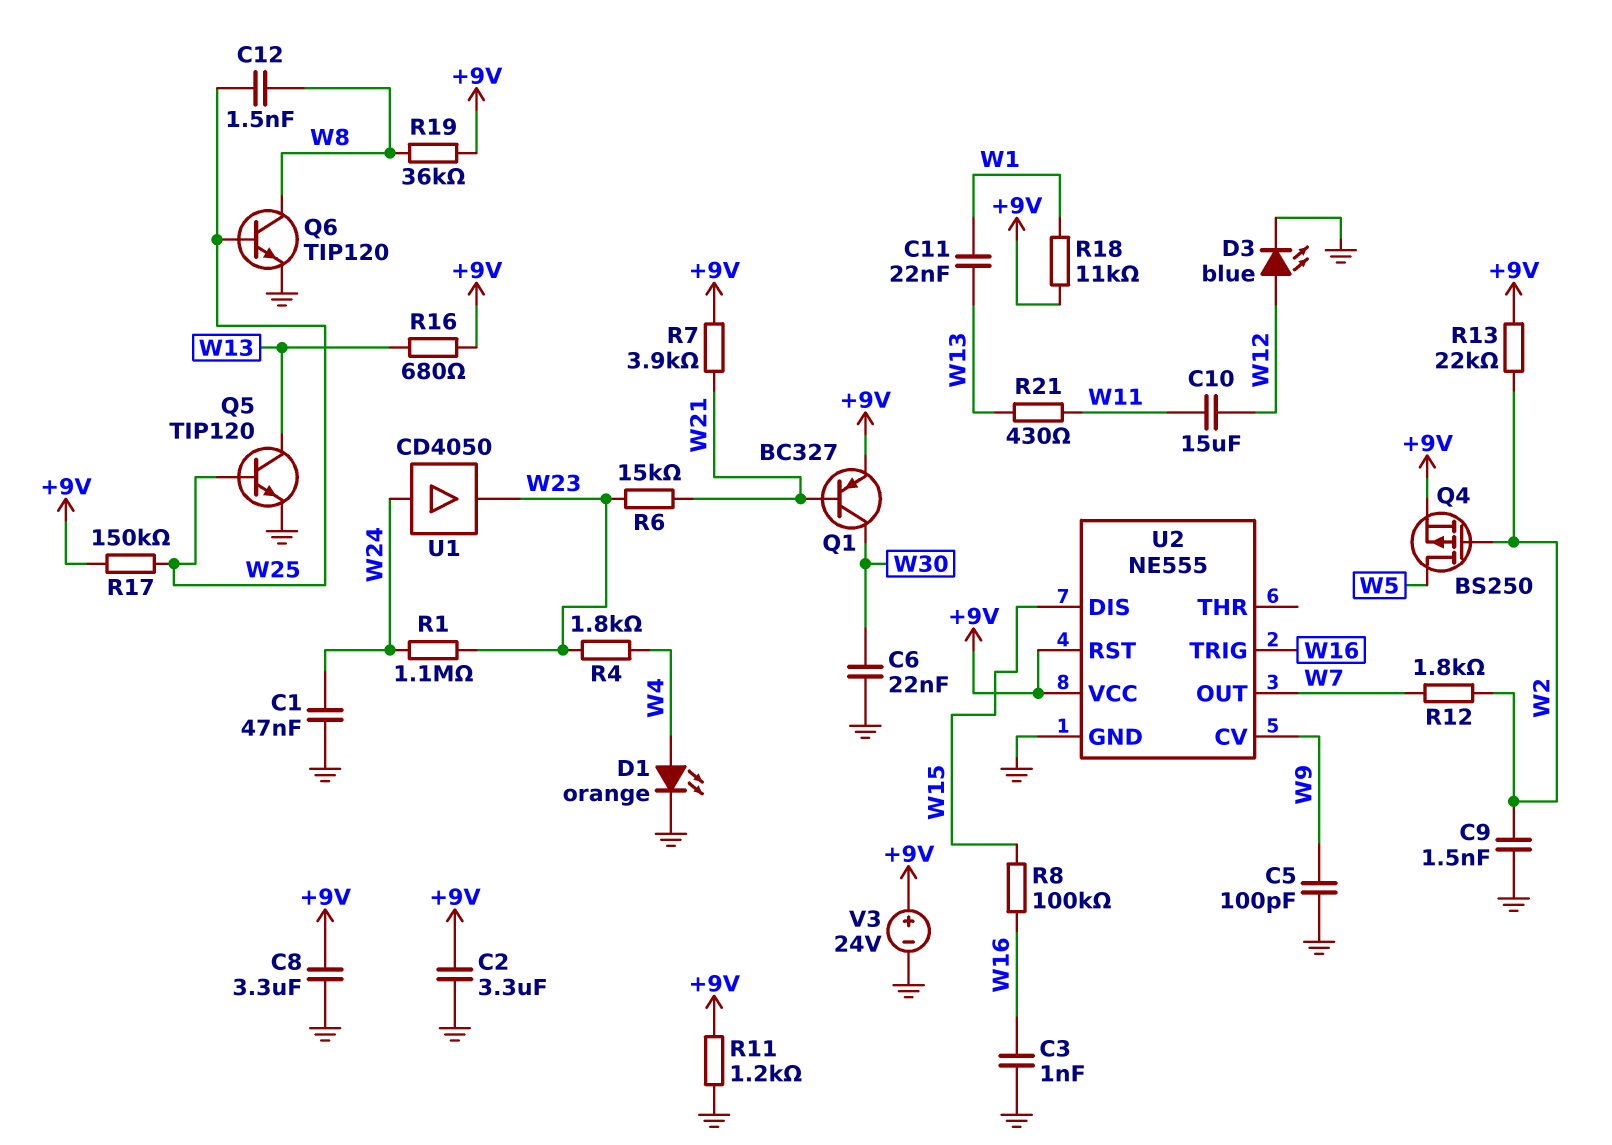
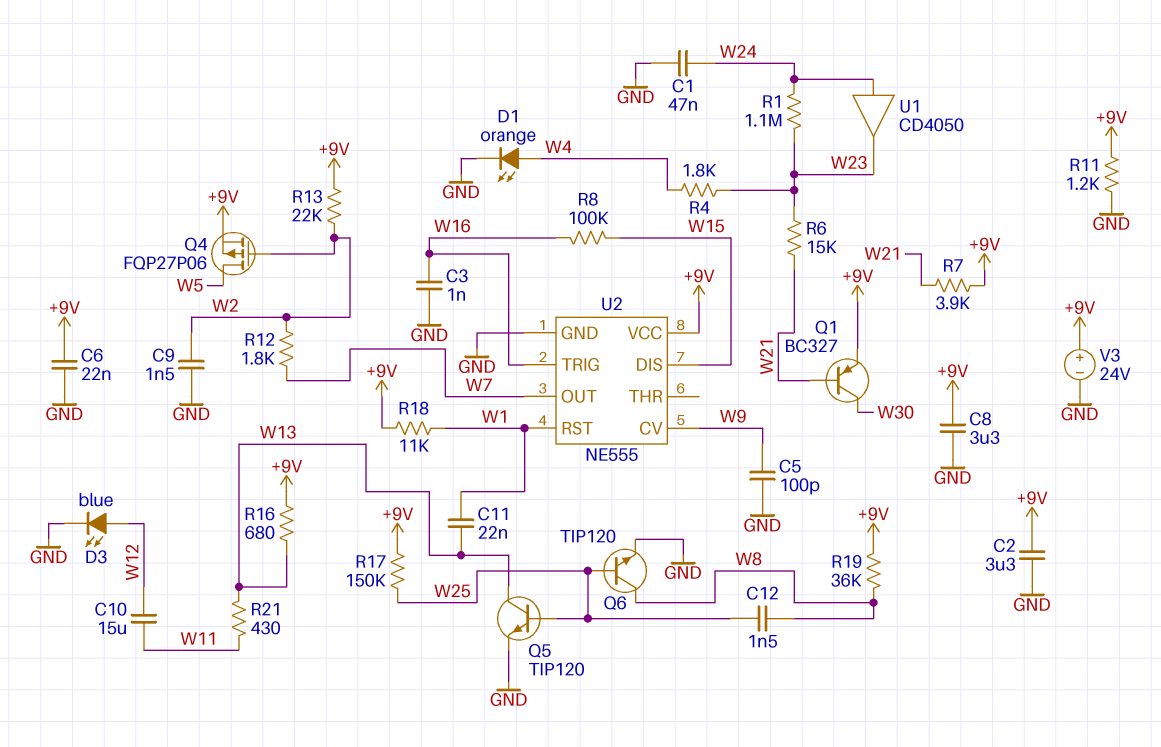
C6: 22nF (GND, W30) -> 22nF (+9V, GND)
Q4: PMOS BS250 (G W2, D W5, S +9V) -> PMOS FQP27P06 (G W2, D W5, S +9V)
U2 pin RST: +9V -> W1

